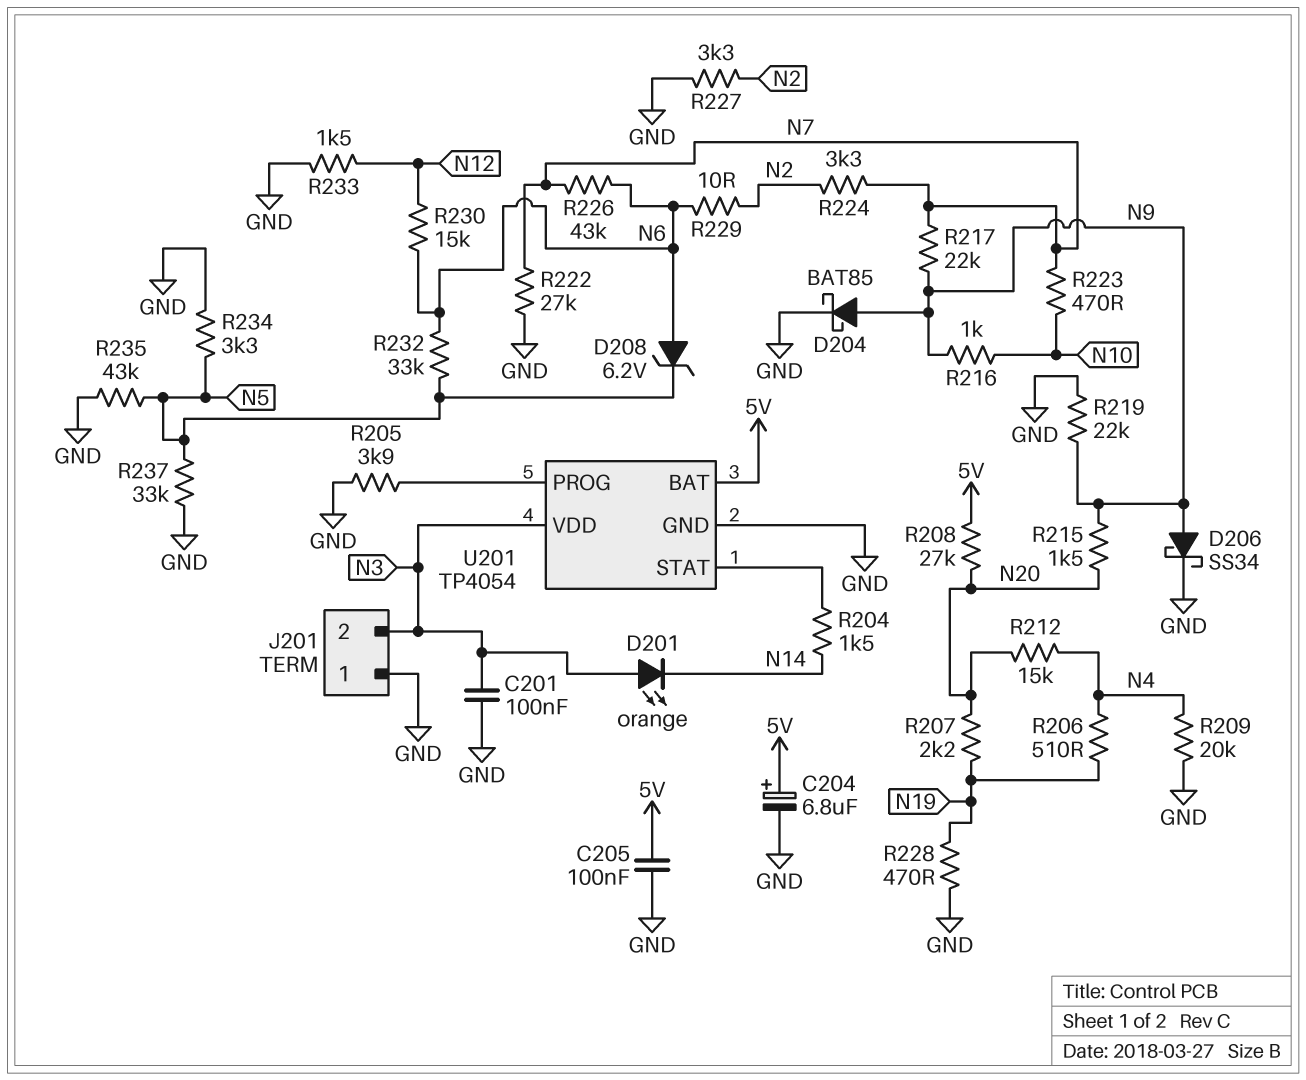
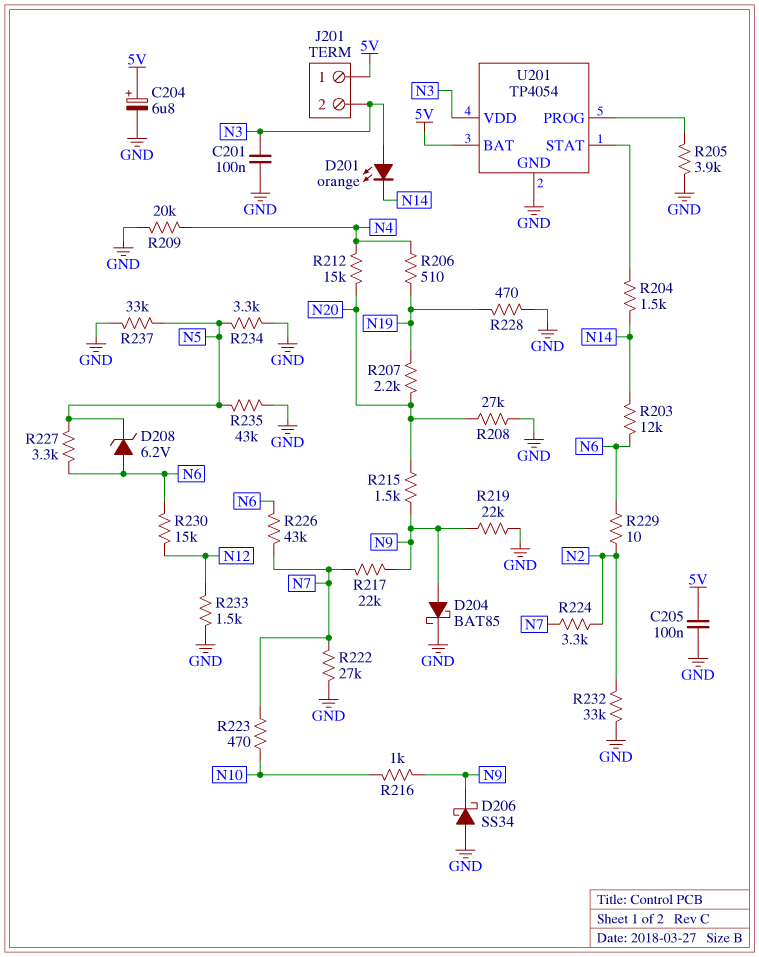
D206: schottky SS34 (A N9, K GND) -> schottky SS34 (A GND, K N9)
J201 pin 1: GND -> 5V
R203: none -> 12k (N6, N14)
R208: 27k (5V, N20) -> 27k (GND, N20)
R227: 3.3k (GND, N2) -> 3.3k (N5, N6)
R232: 33k (N5, N6) -> 33k (GND, N2)

